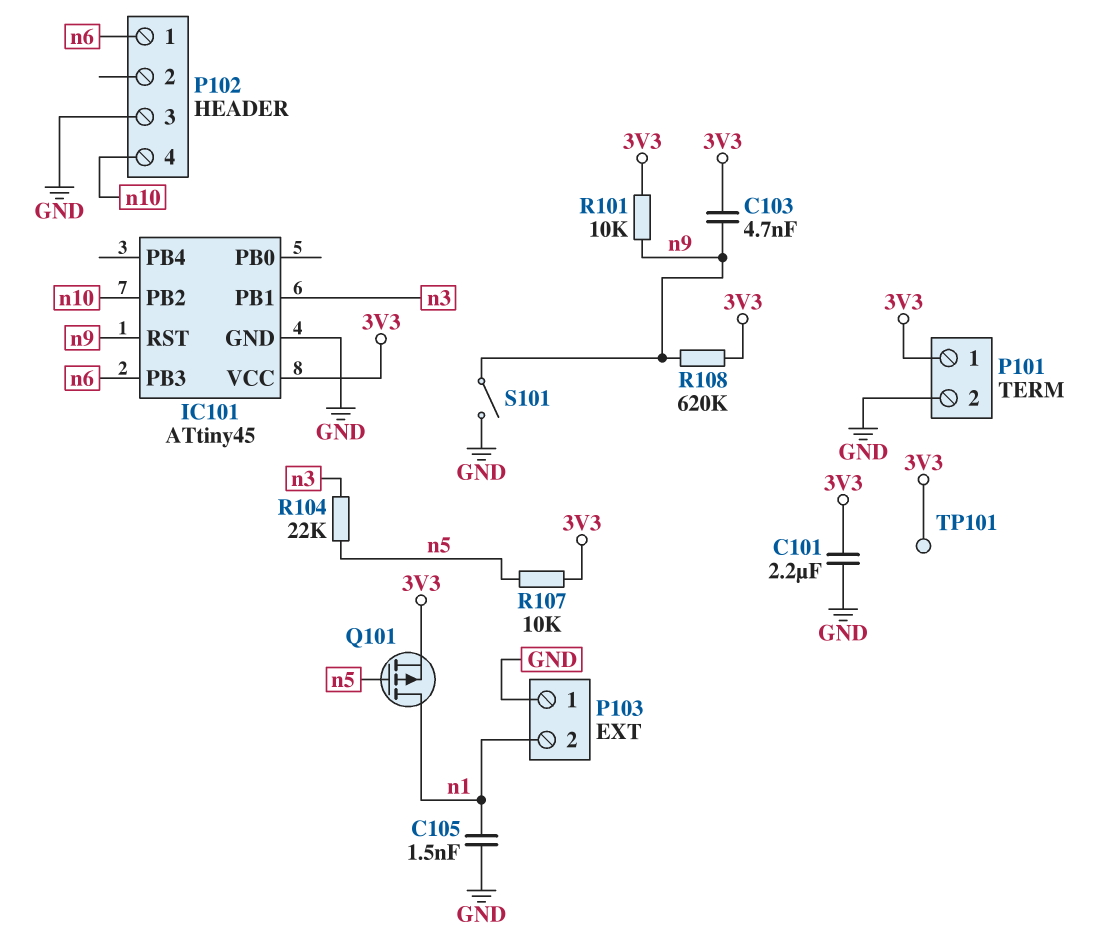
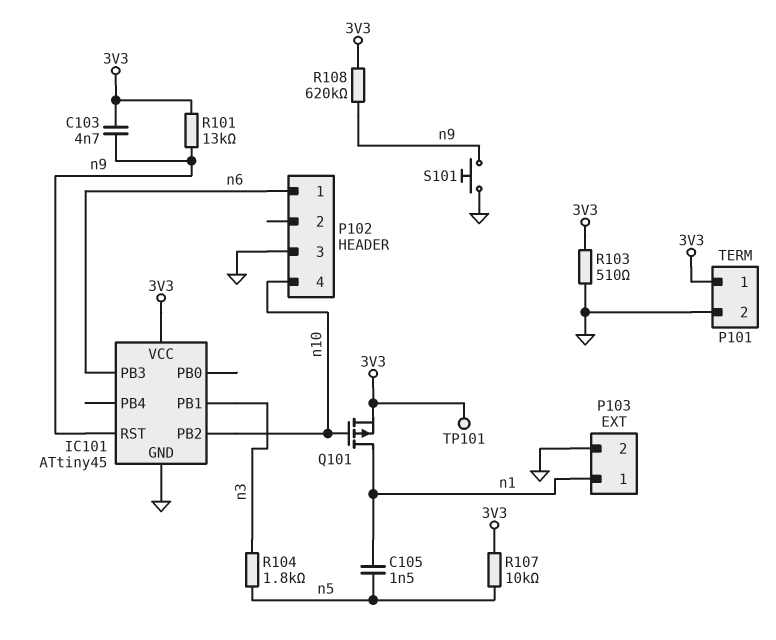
C101: 2.2uF (3V3, GND) -> none
C105: 1.5nF (GND, n1) -> 1.5nF (n1, n5)
P103 pin 1: GND -> n1
P103 pin 2: n1 -> GND
Q101: PMOS (G n5, D n1, S 3V3) -> PMOS (G n10, D n1, S 3V3)
R101: 10k (3V3, n9) -> 13k (3V3, n9)
R103: none -> 510 (3V3, GND)
R104: 22k (n3, n5) -> 1.8k (n3, n5)
S101: switch (GND, n9) -> button (GND, n9)

